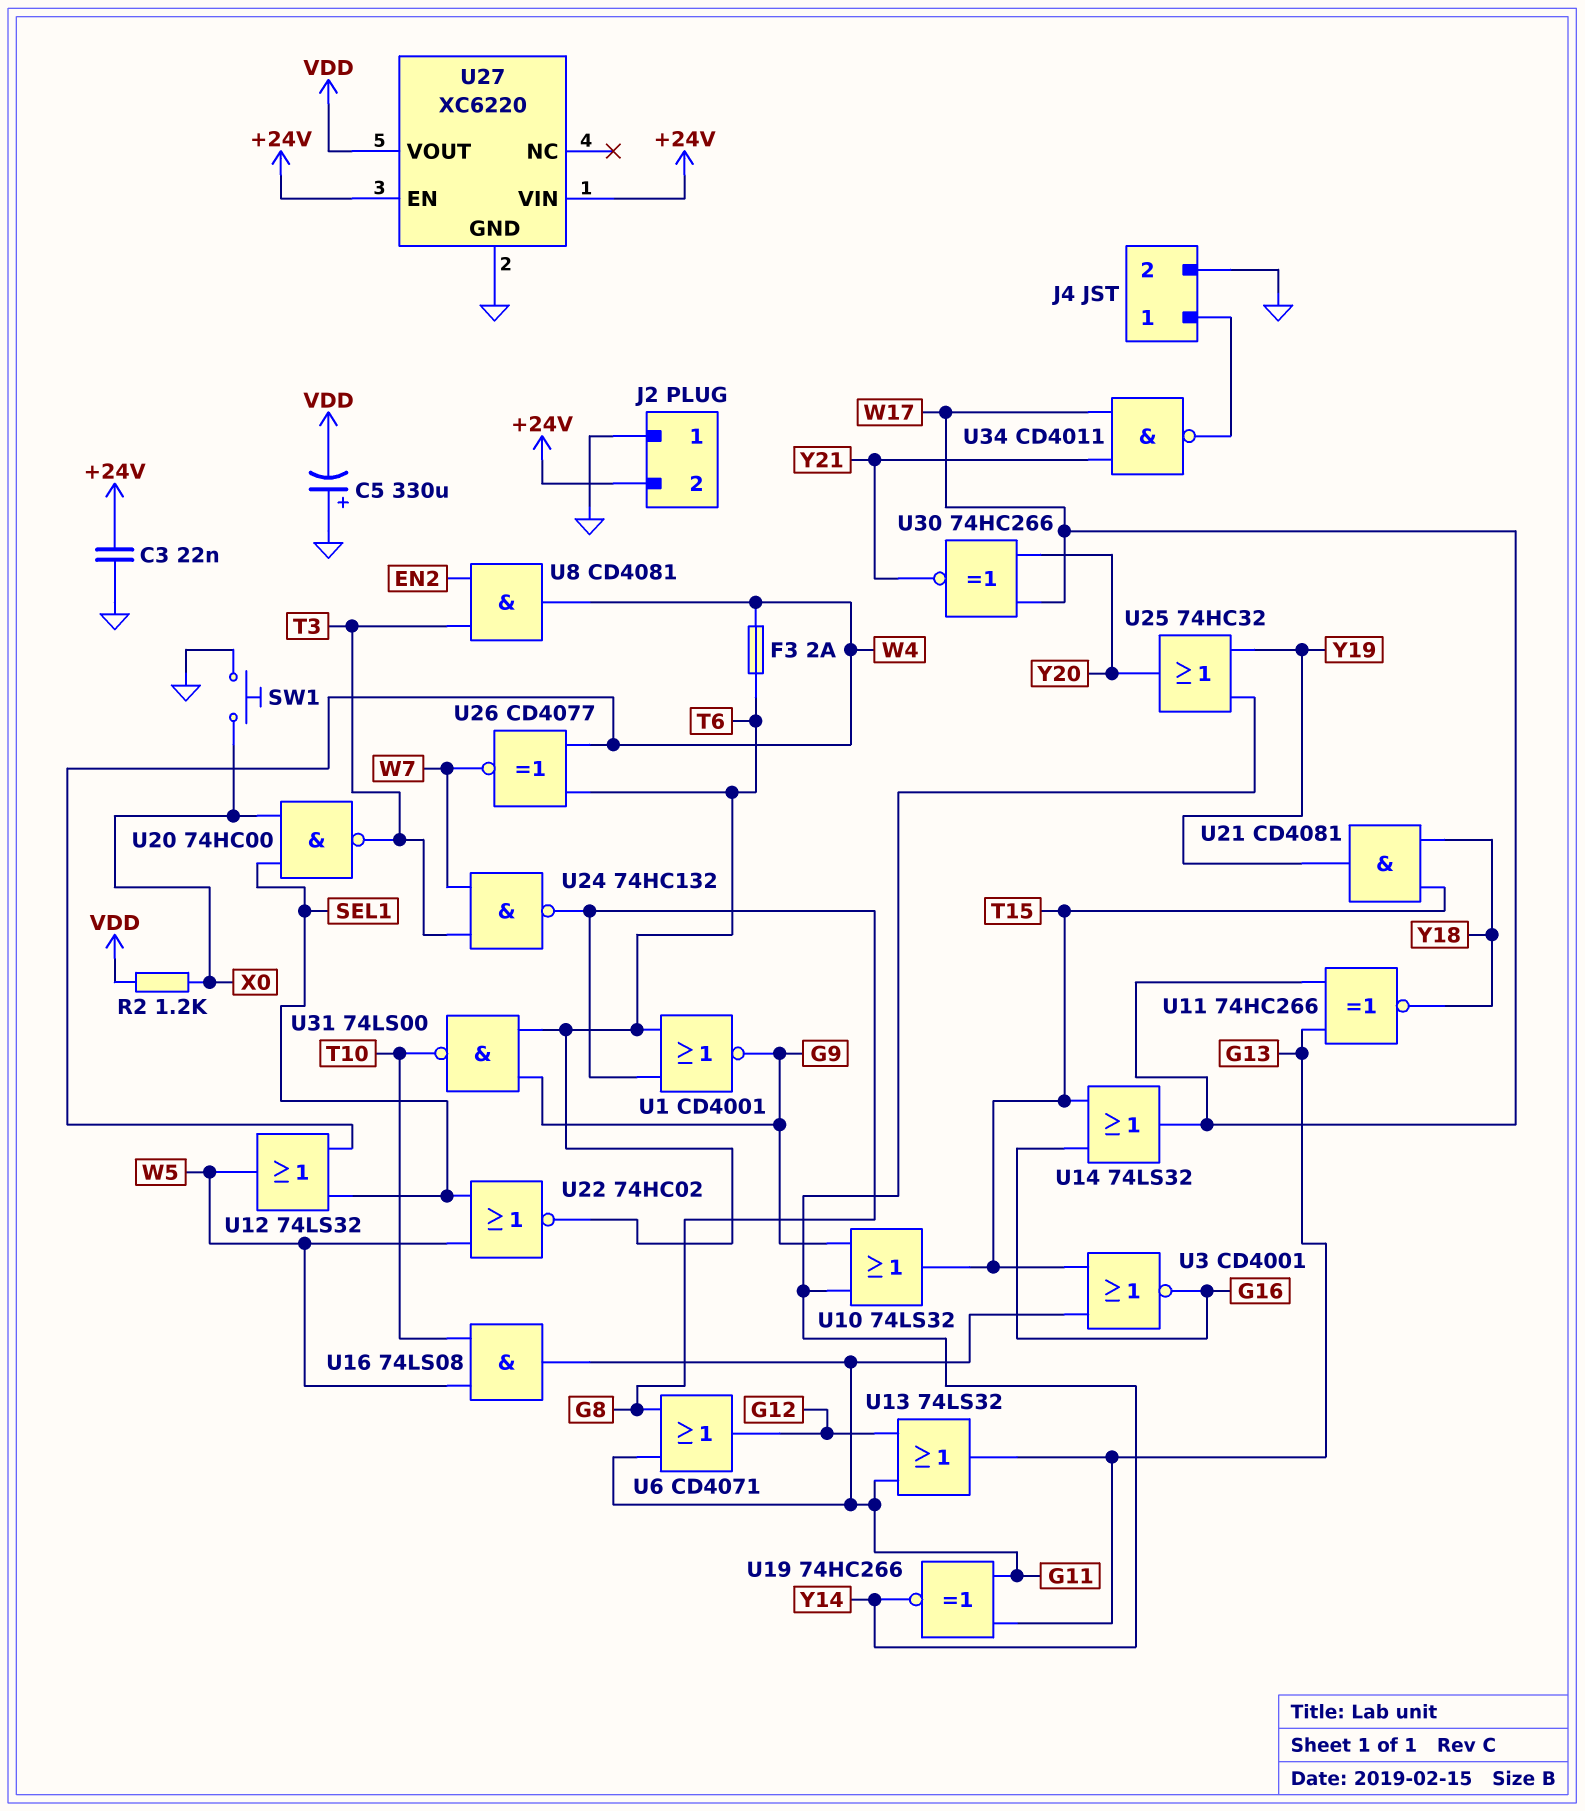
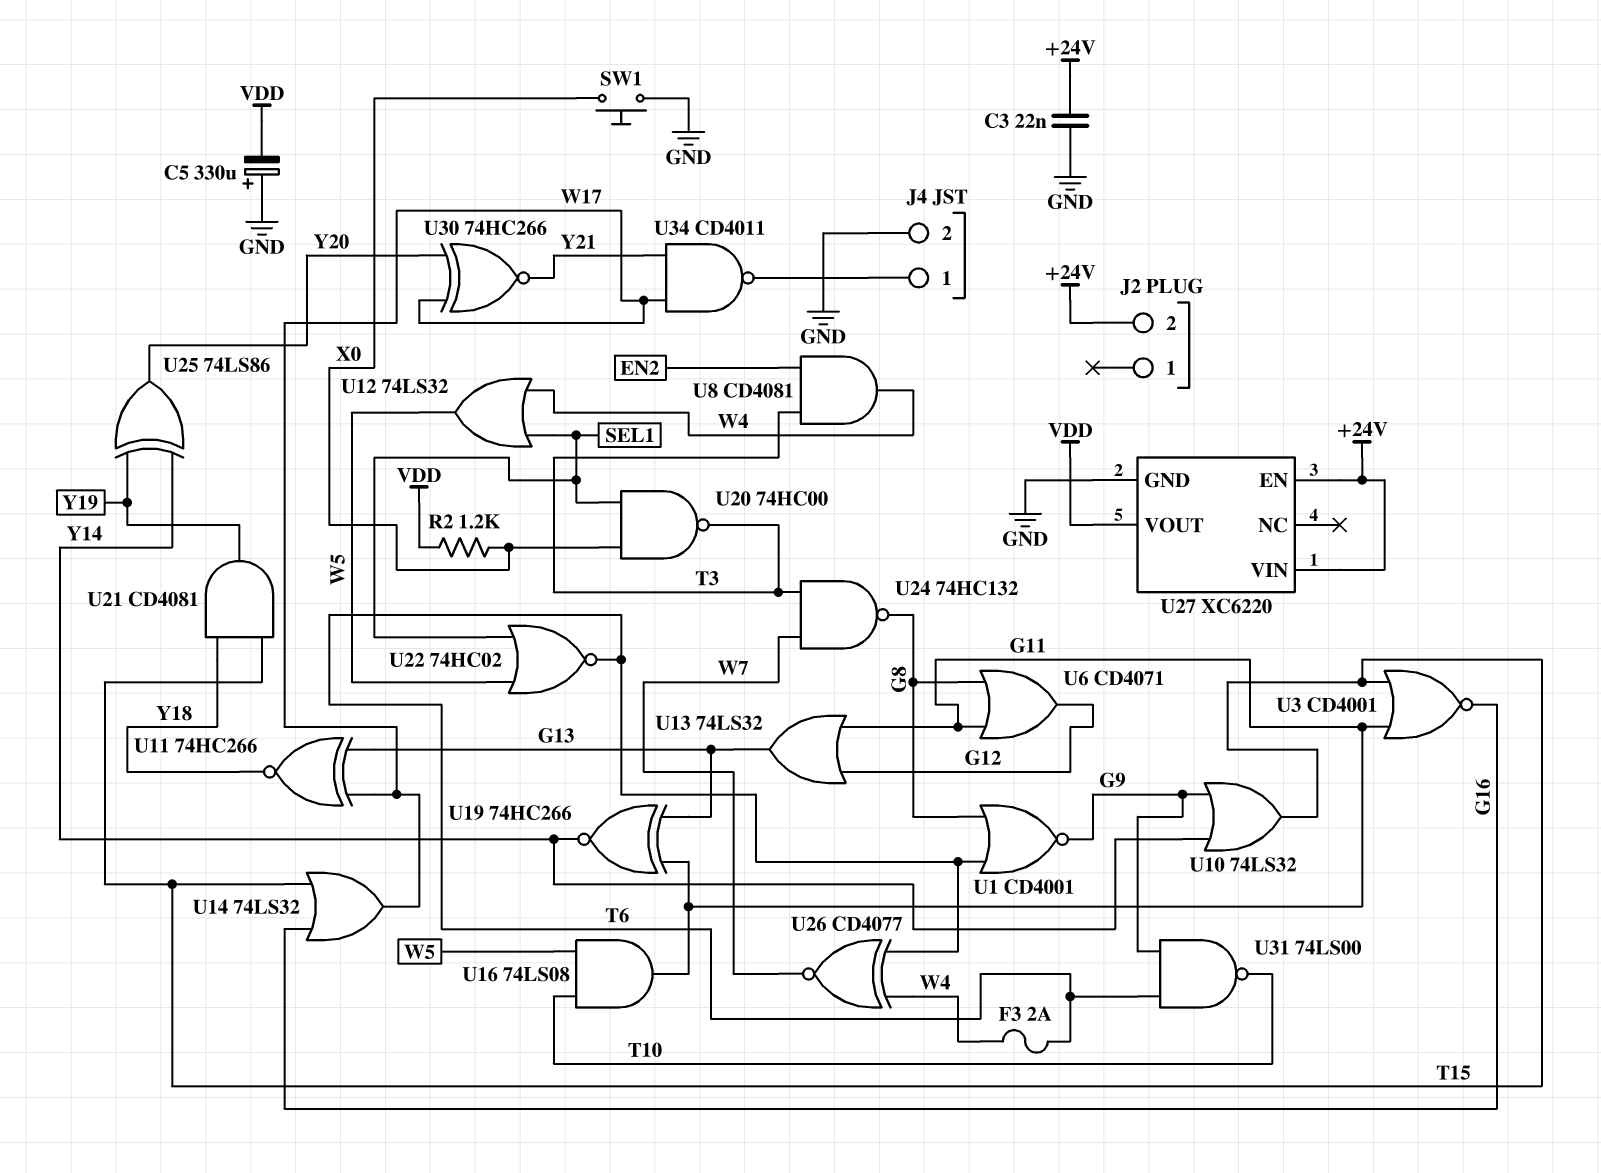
J2 pin 1: GND -> none
U25: OR 74HC32 (in Y14, in Y19, out Y20) -> XOR 74LS86 (in Y14, in Y19, out Y20)

